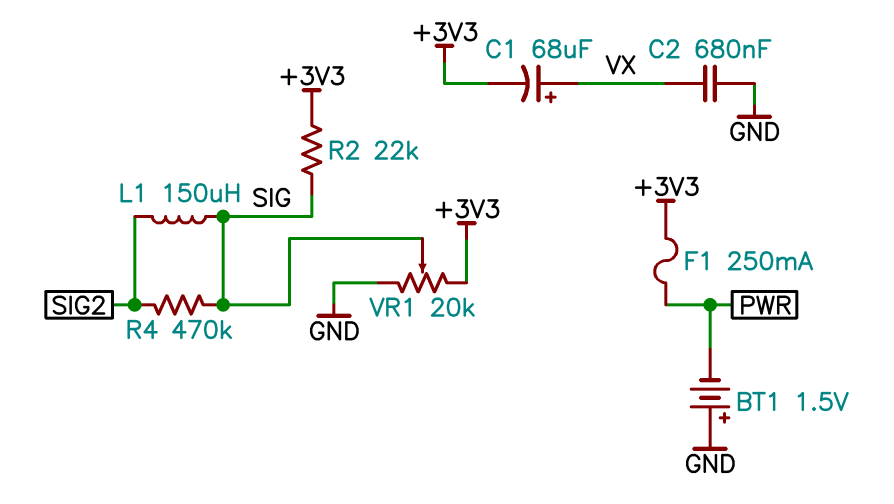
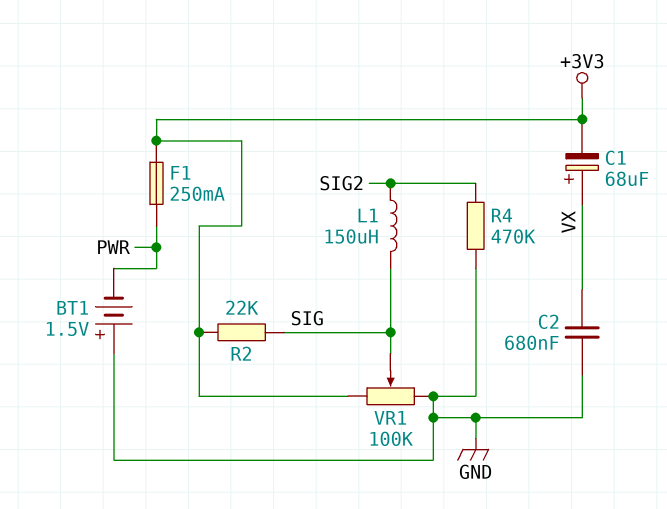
R4: 470k (SIG, SIG2) -> 470k (GND, SIG2)
VR1: 20k (+3V3, GND, wiper SIG) -> 100k (+3V3, GND, wiper SIG)

